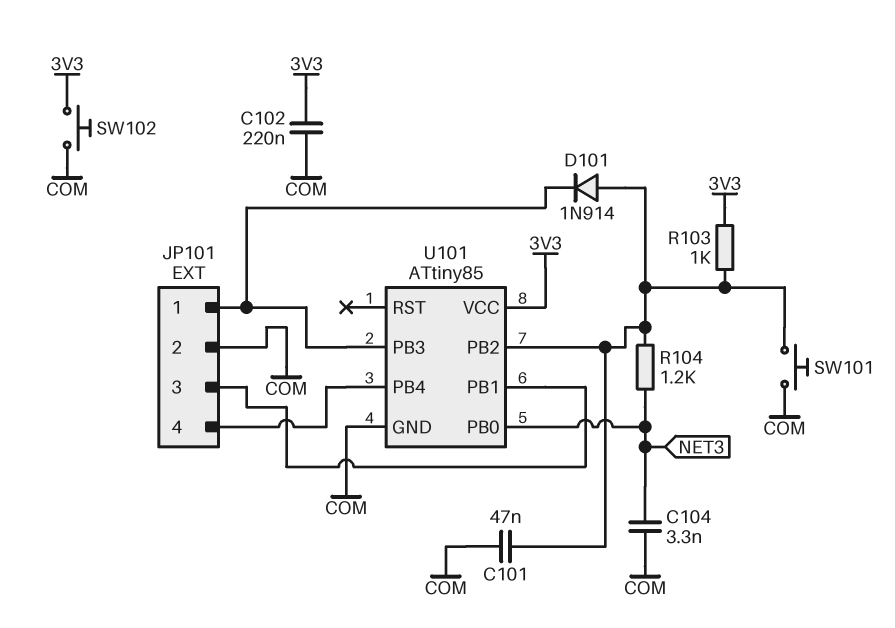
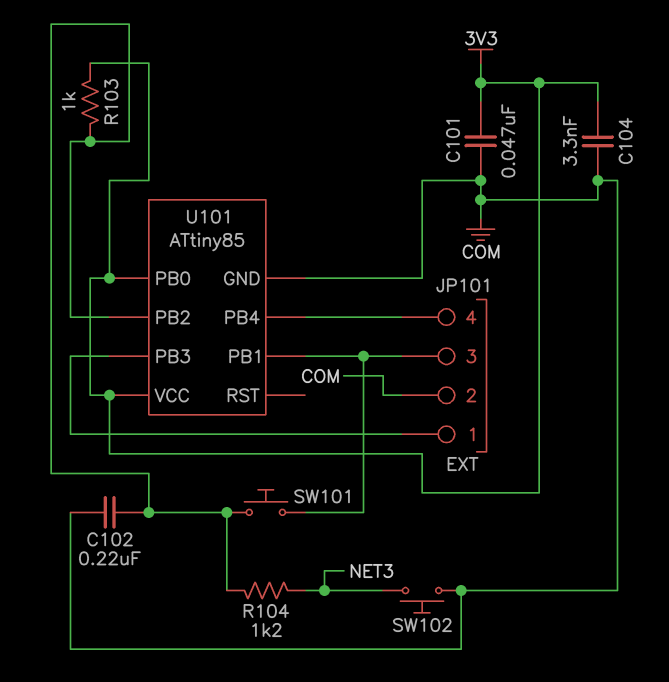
C101: 47nF (COM, U101/PB2) -> 47nF (3V3, COM)
C102: 220nF (3V3, COM) -> 220nF (COM, U101/PB2)
C104: 3.3nF (COM, NET3) -> 3.3nF (3V3, COM)
D101: diode 1N914 (A U101/PB2, K JP101/1) -> none
SW101: button (COM, U101/PB2) -> button (JP101/3, U101/PB2)
SW102: button (3V3, COM) -> button (COM, NET3)
U101 pin PB0: NET3 -> 3V3

